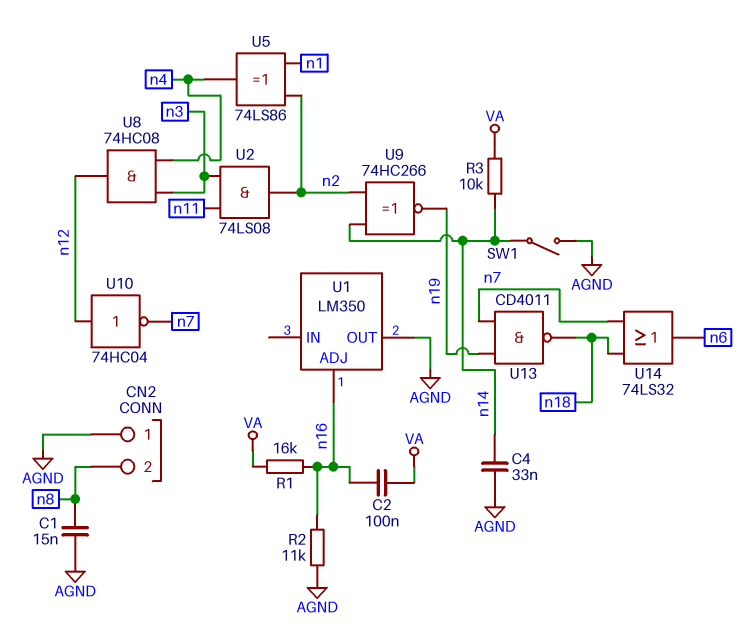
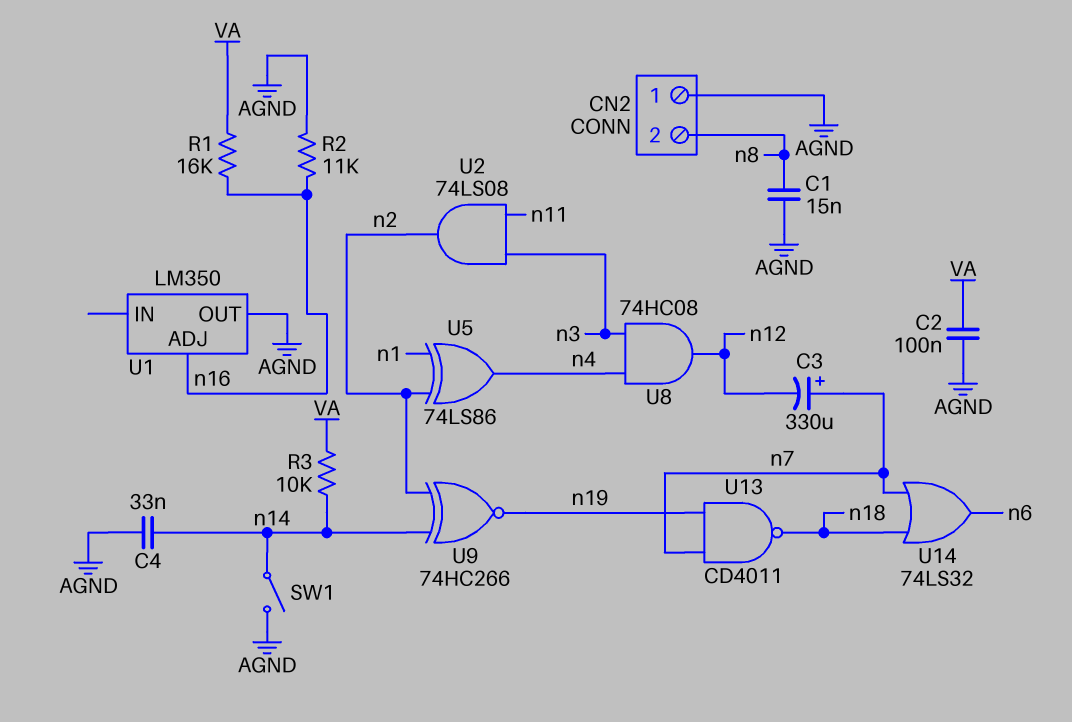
C2: 100nF (VA, n16) -> 100nF (AGND, VA)
C3: none -> 330uF (plus n7, minus n12)
U10: NOT 74HC04 (in n12, out n7) -> none

